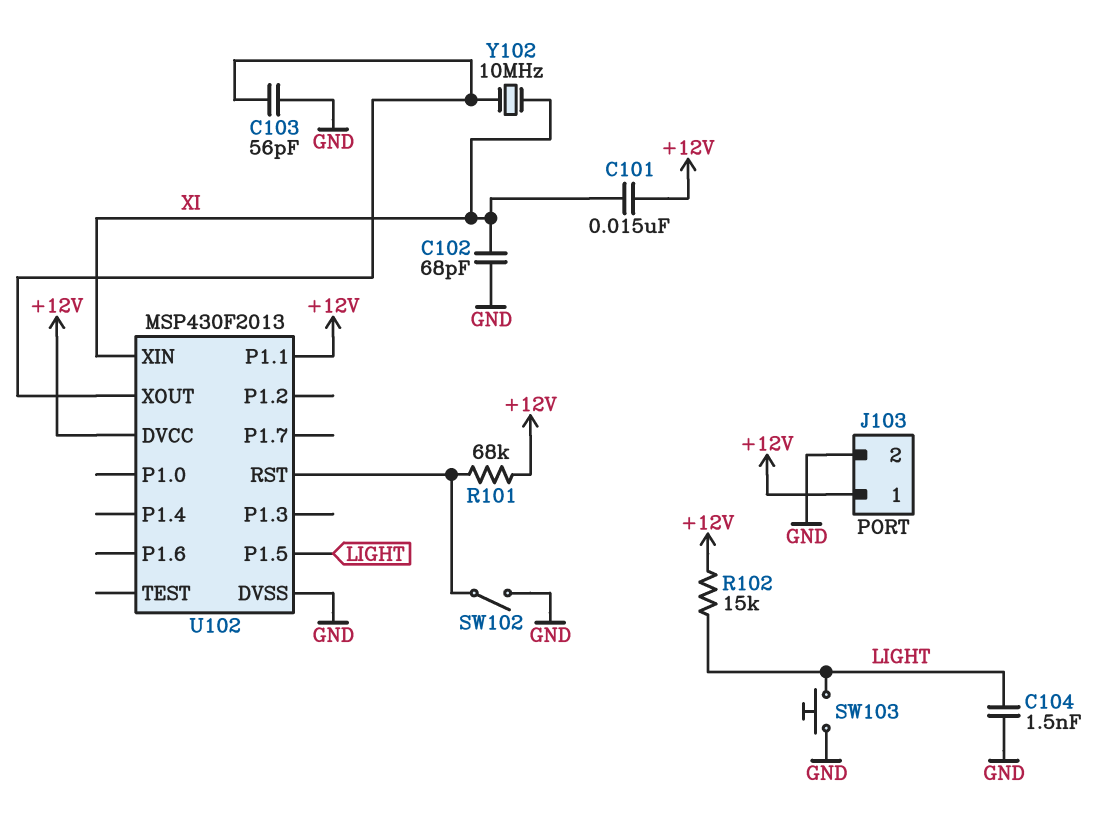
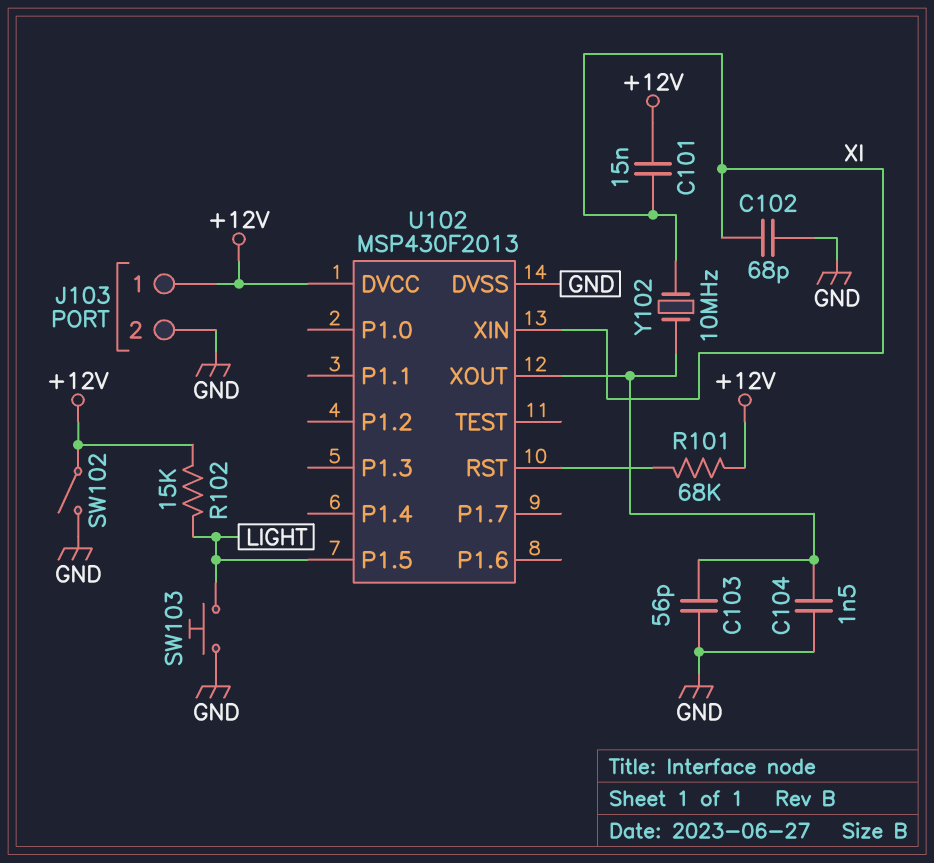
C104: 1.5nF (GND, LIGHT) -> 1.5nF (GND, U102/XOUT)
SW102: switch (GND, U102/RST) -> switch (+12V, GND)
U102 pin P1.1: +12V -> none

